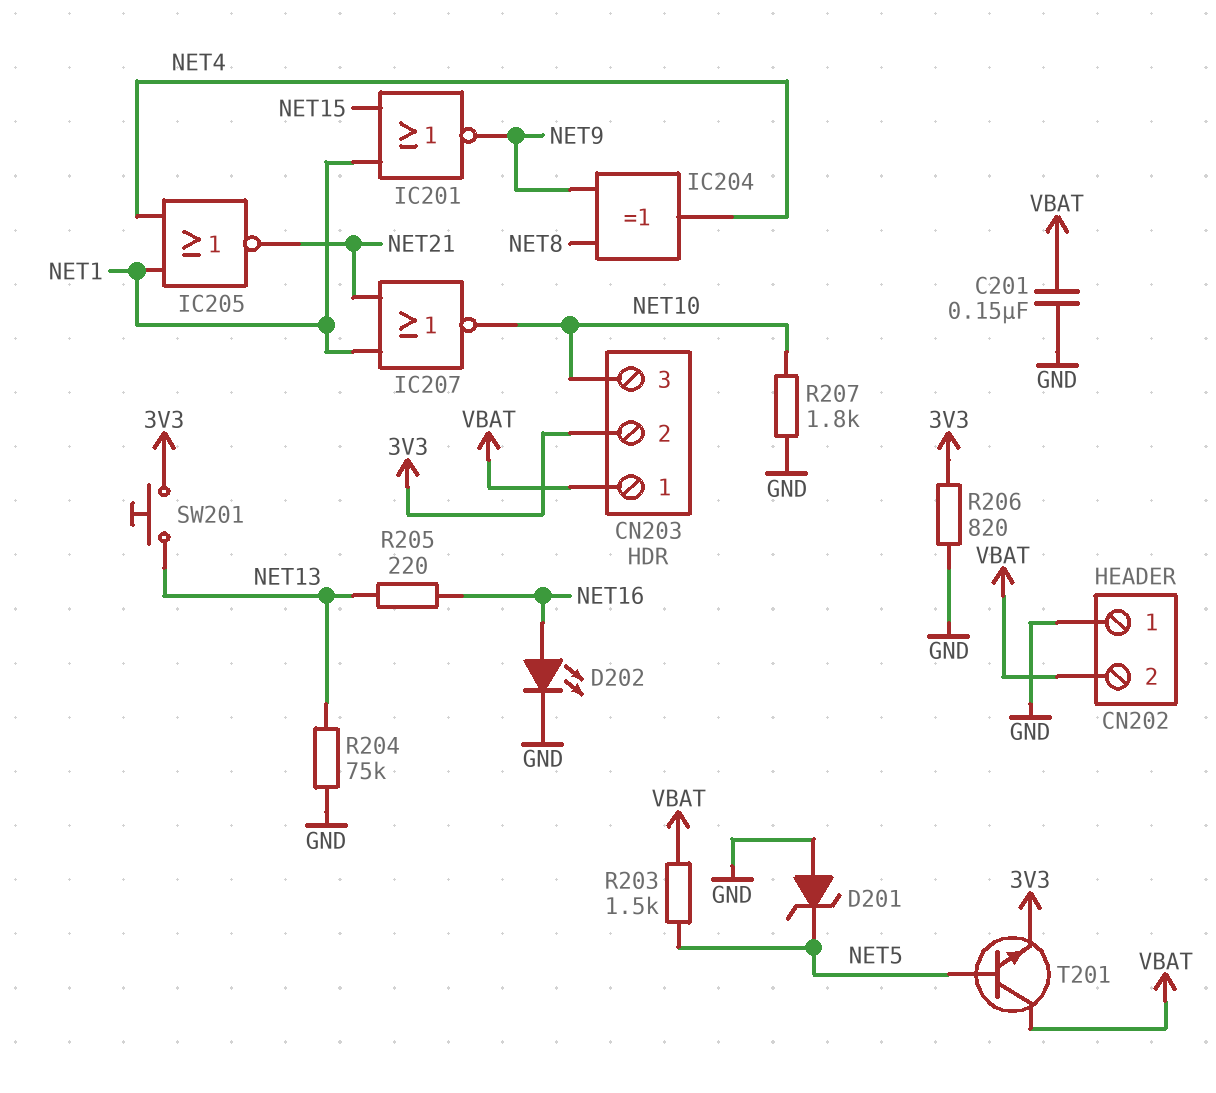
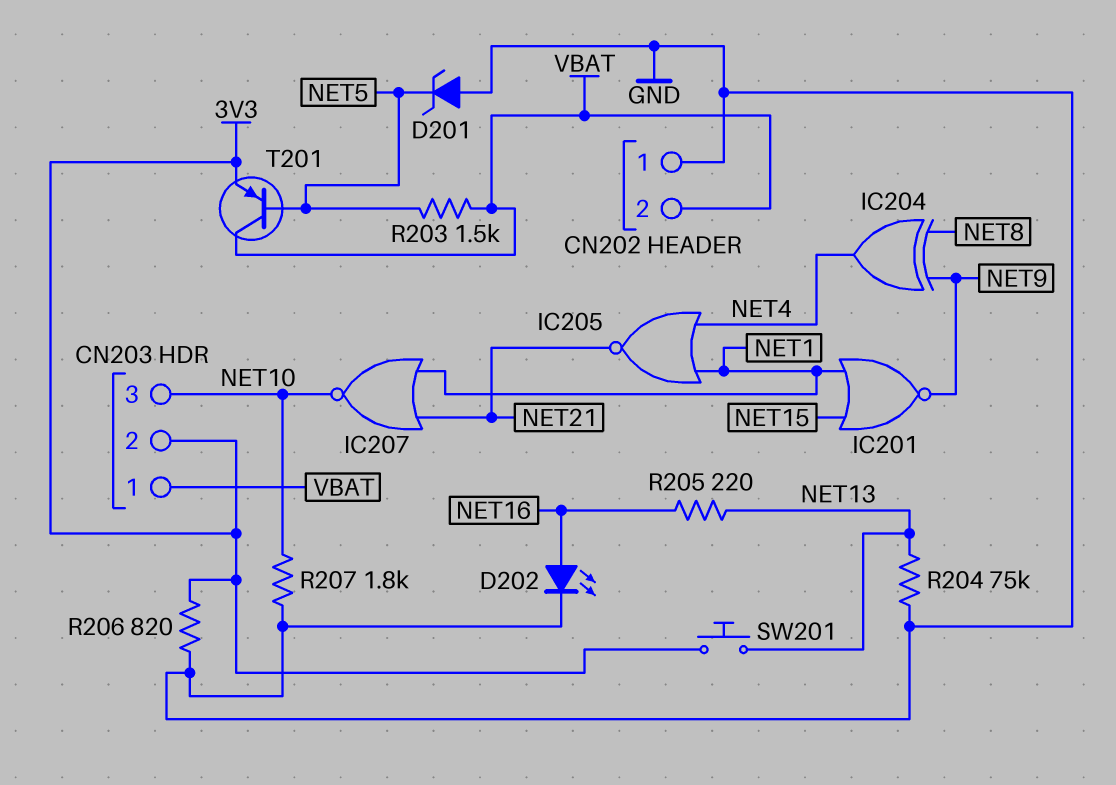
C201: 150nF (GND, VBAT) -> none
T201: NPN (B NET5, C VBAT, E 3V3) -> PNP (B NET5, C VBAT, E 3V3)

